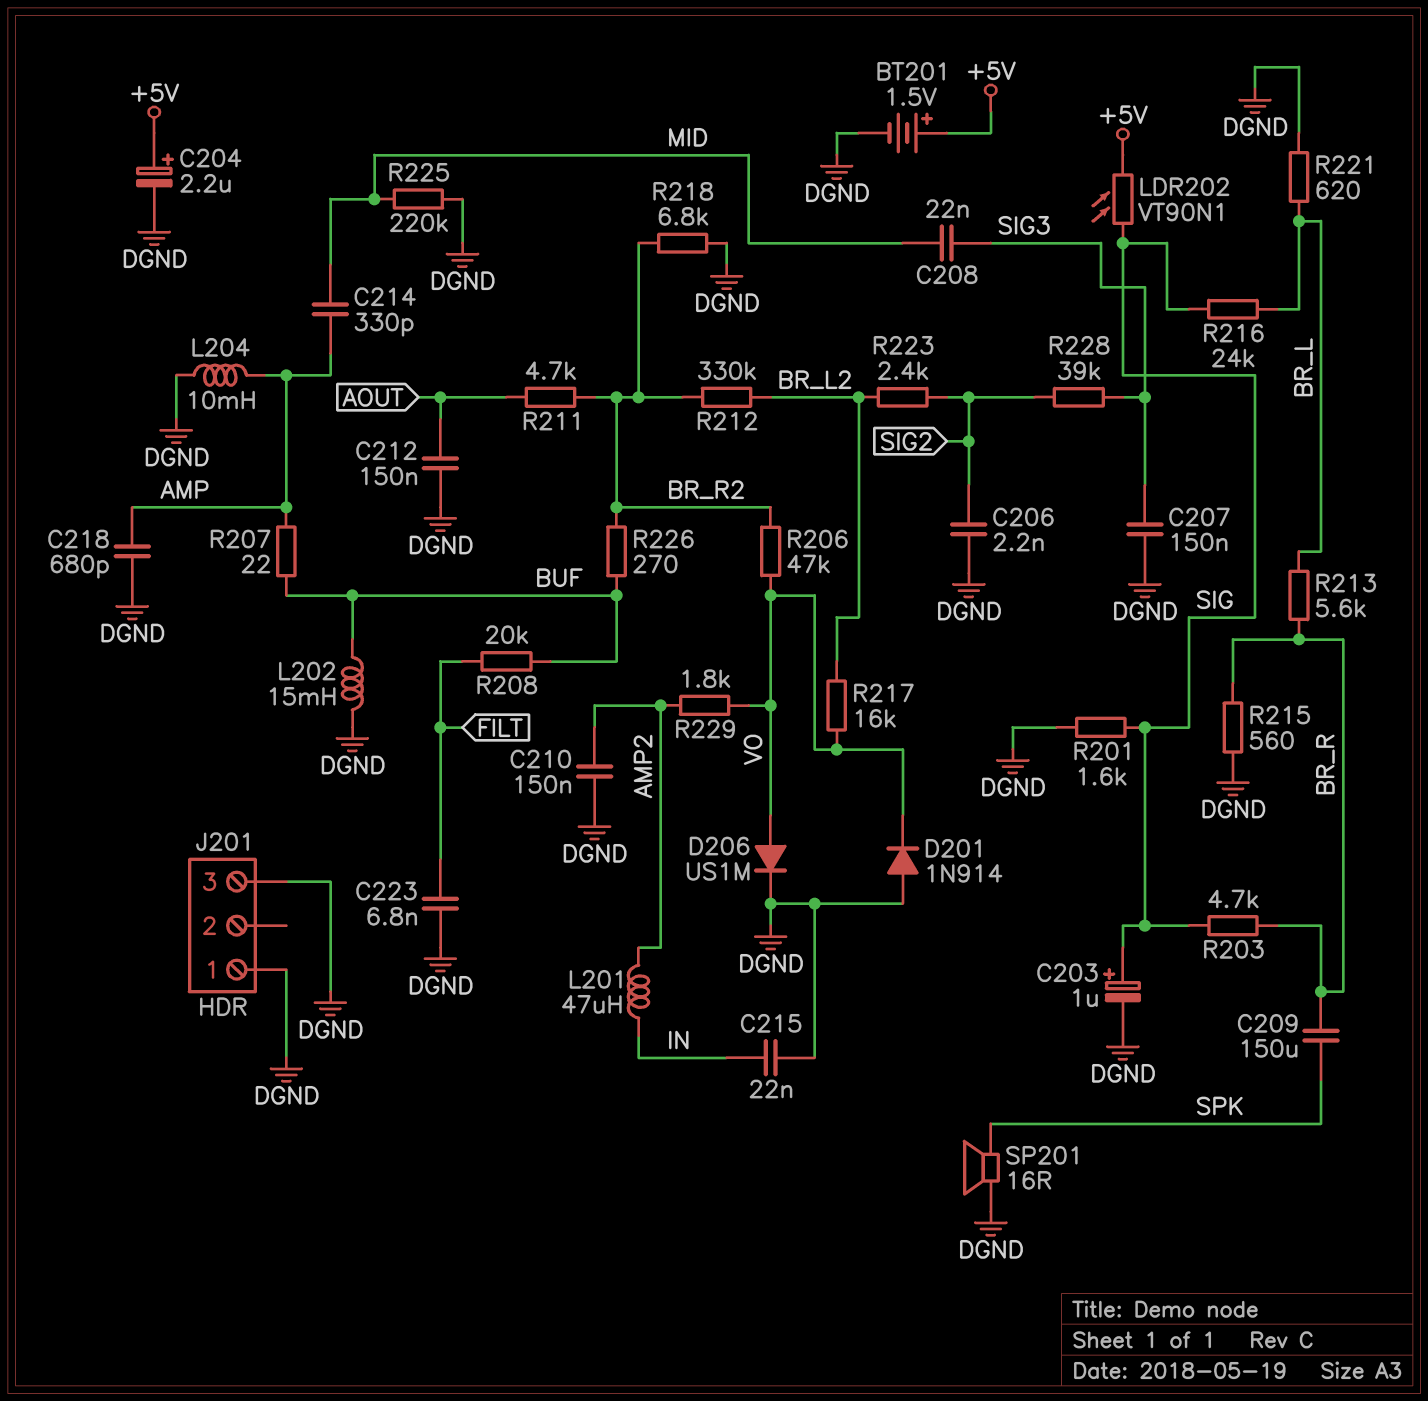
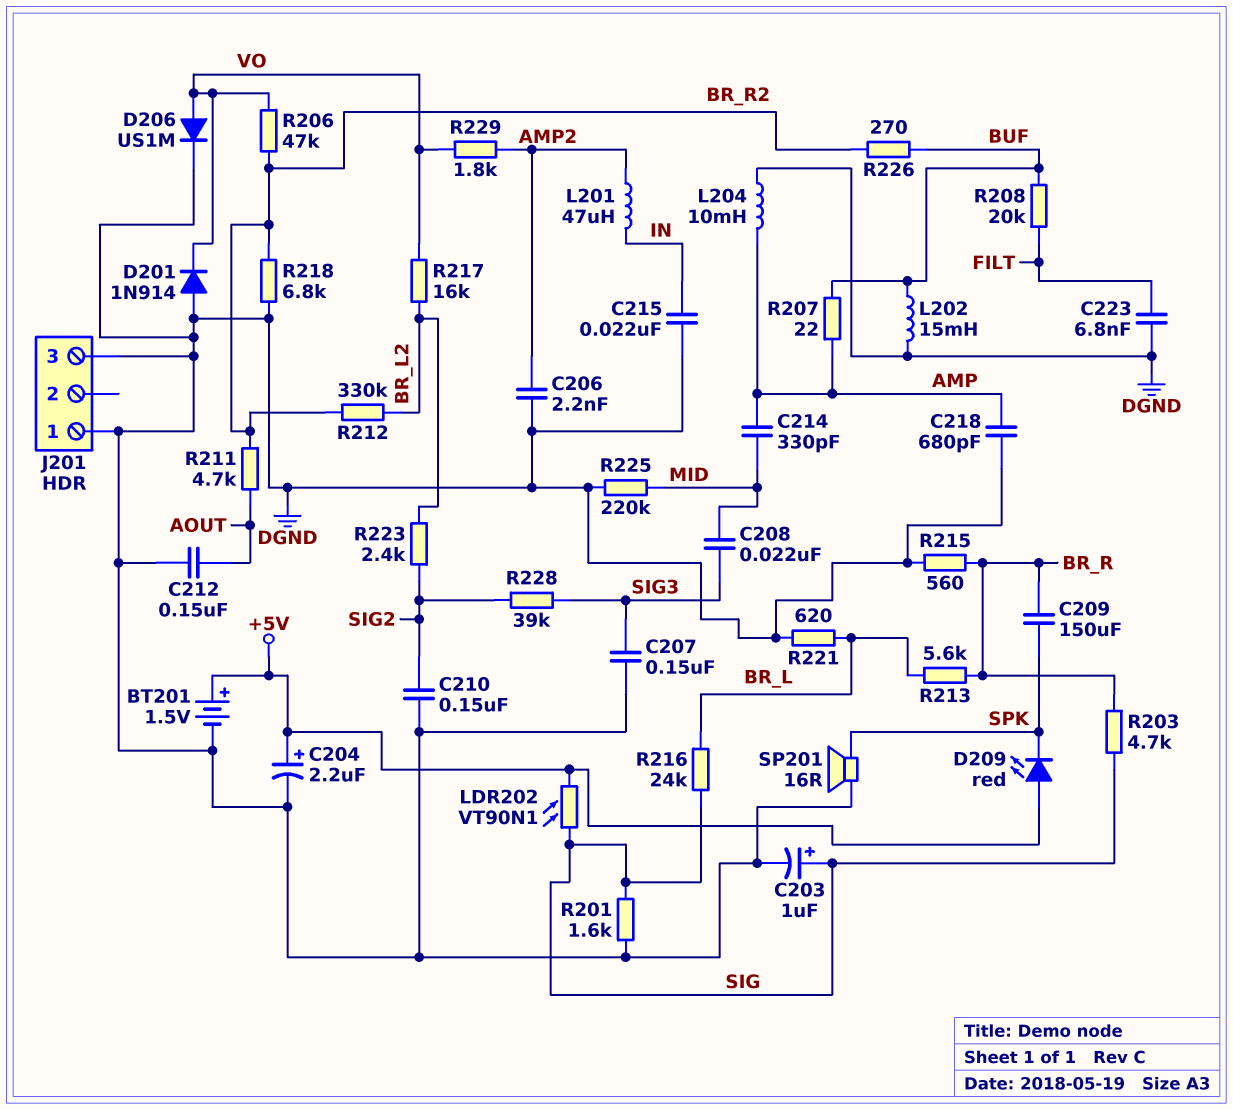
C206: 2.2nF (DGND, SIG2) -> 2.2nF (AMP2, DGND)
C210: 150nF (AMP2, DGND) -> 150nF (DGND, SIG2)
D209: none -> LED red (A +5V, K SPK)

